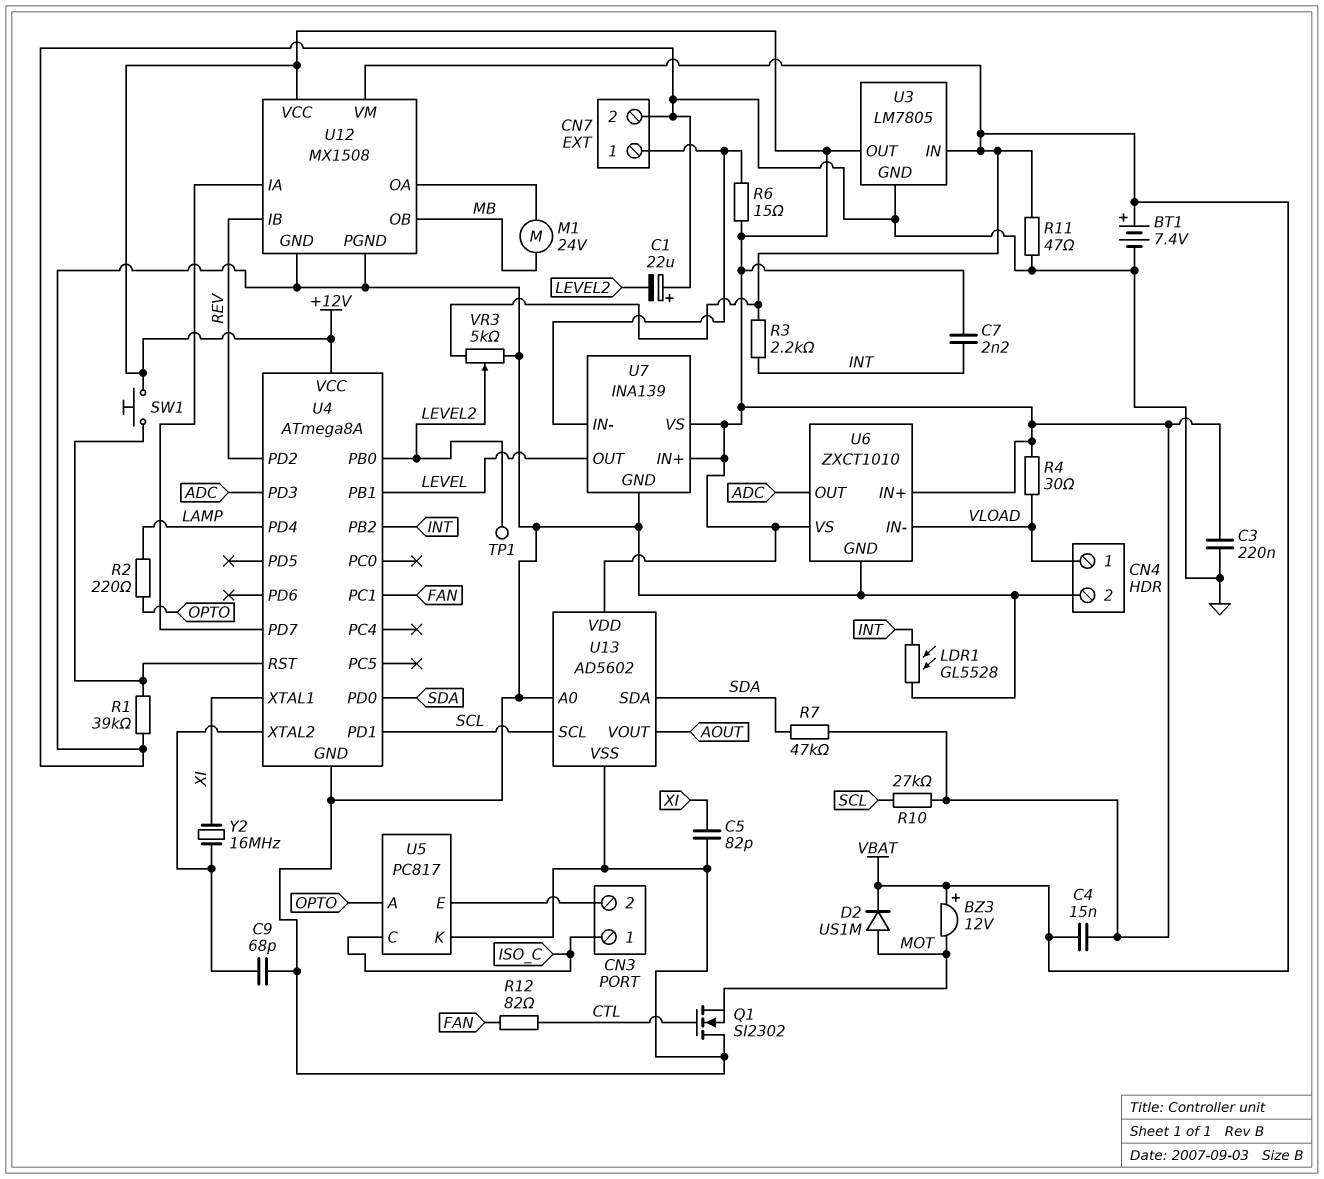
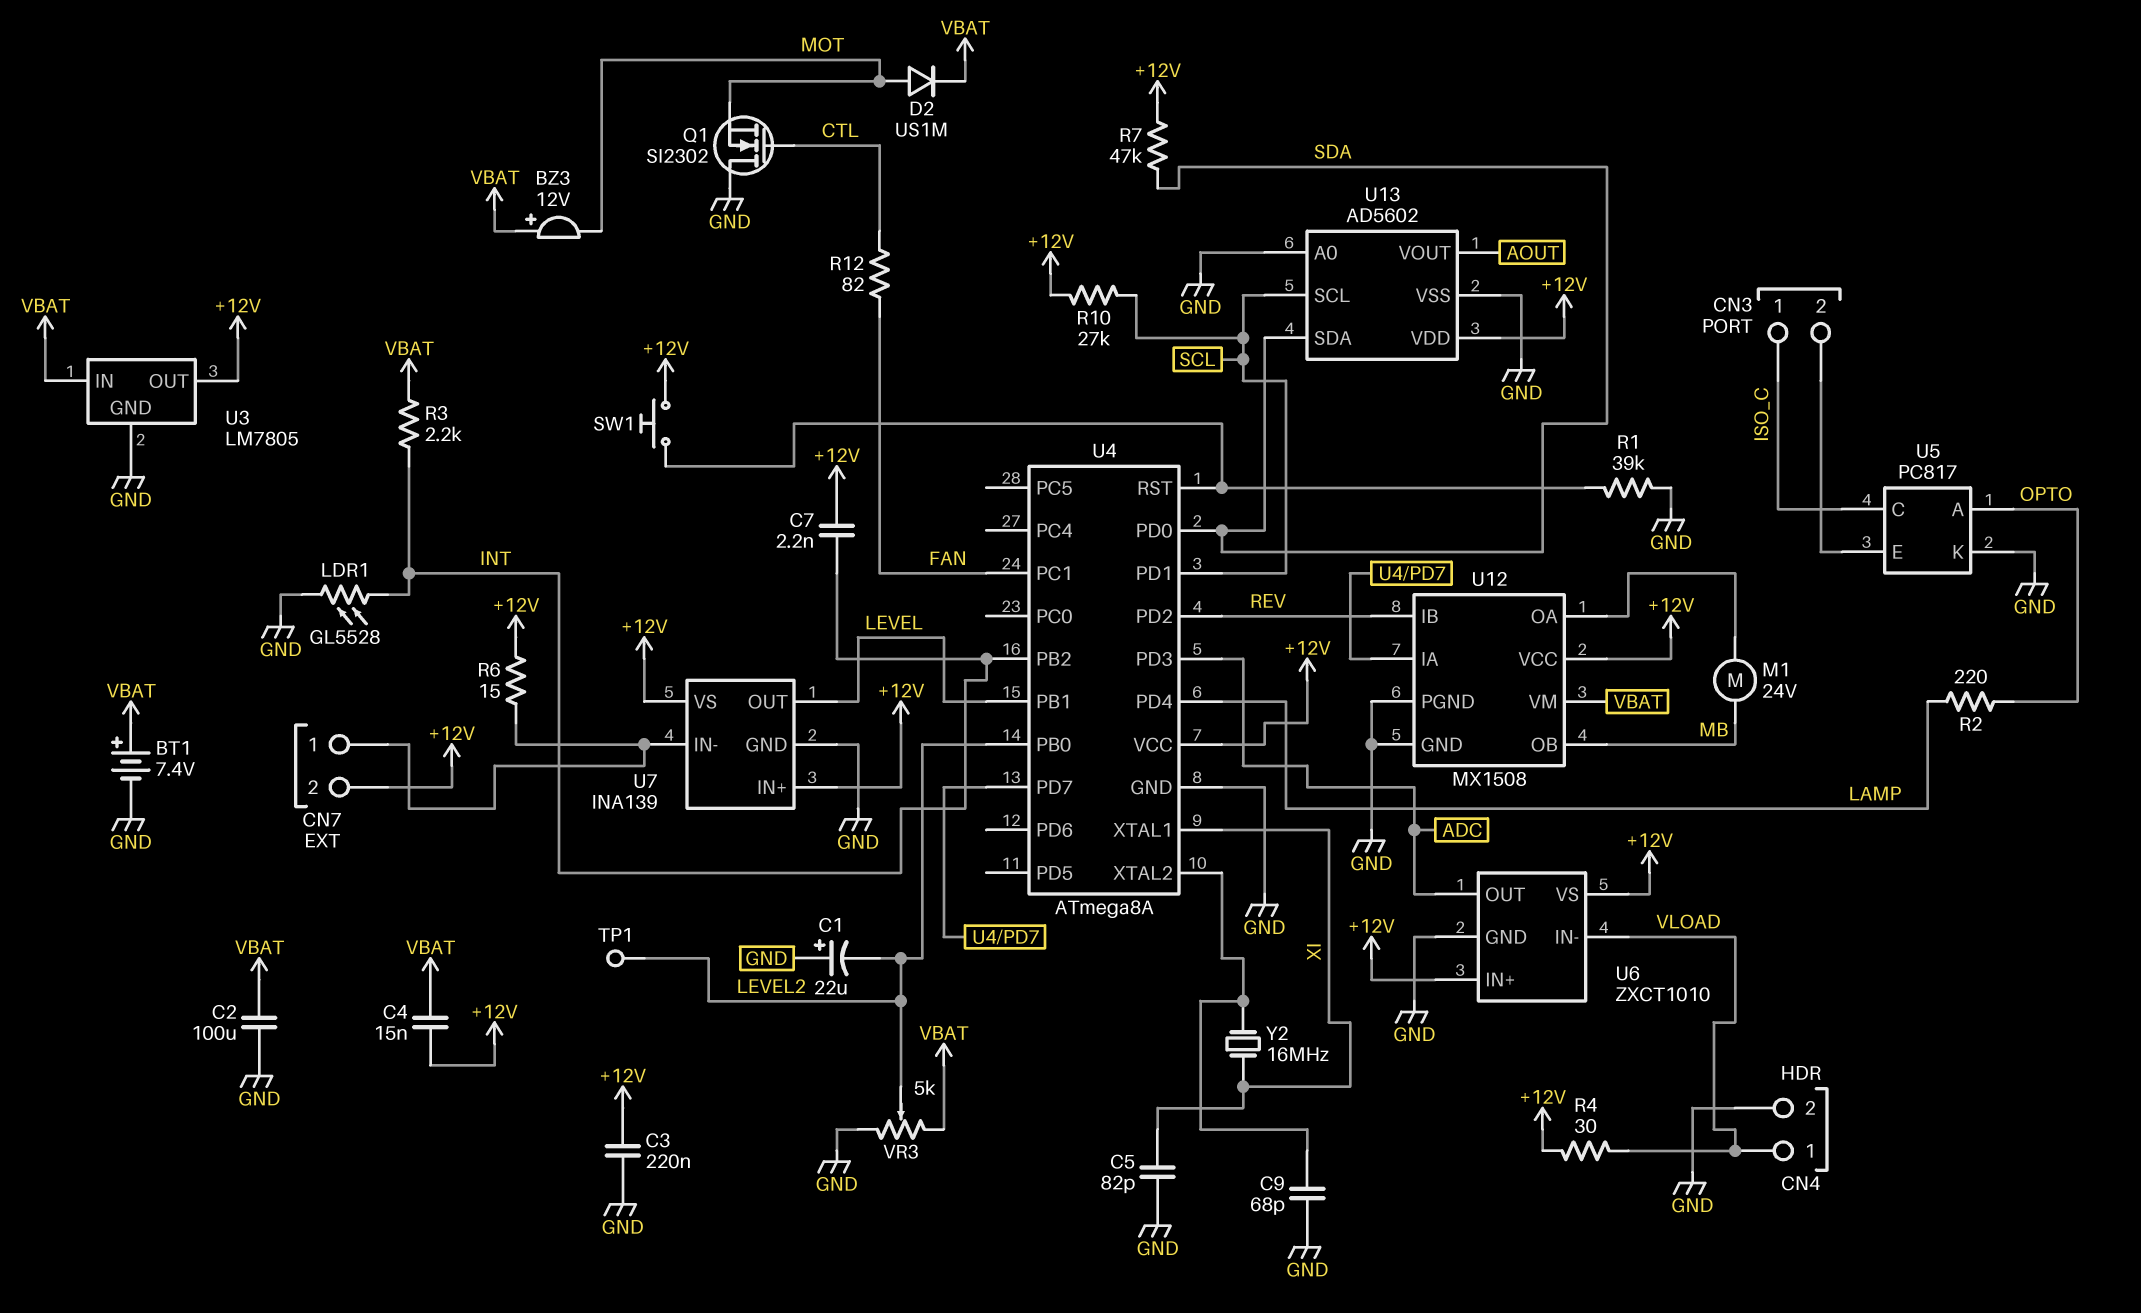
C2: none -> 100uF (GND, VBAT)
CN7 pin 2: GND -> +12V
R11: 47 (GND, VBAT) -> none

